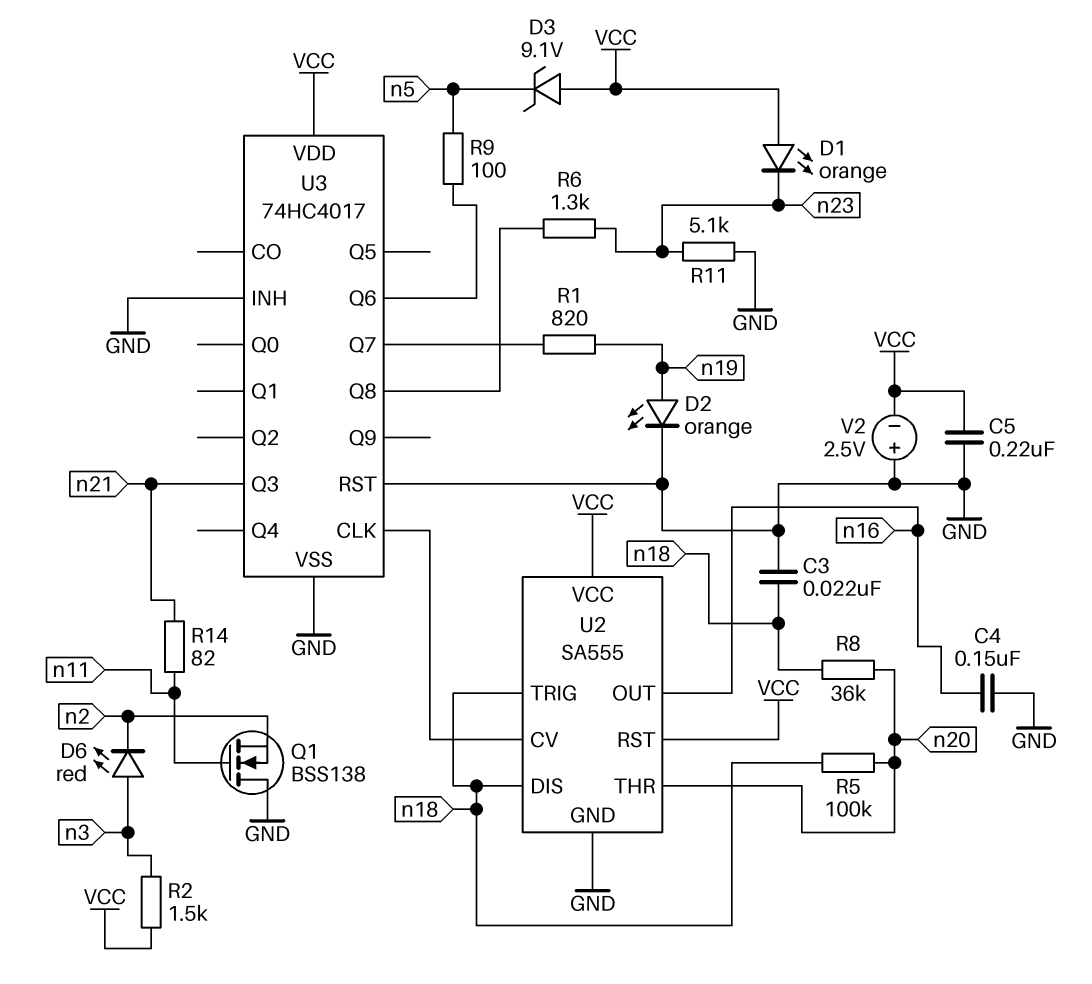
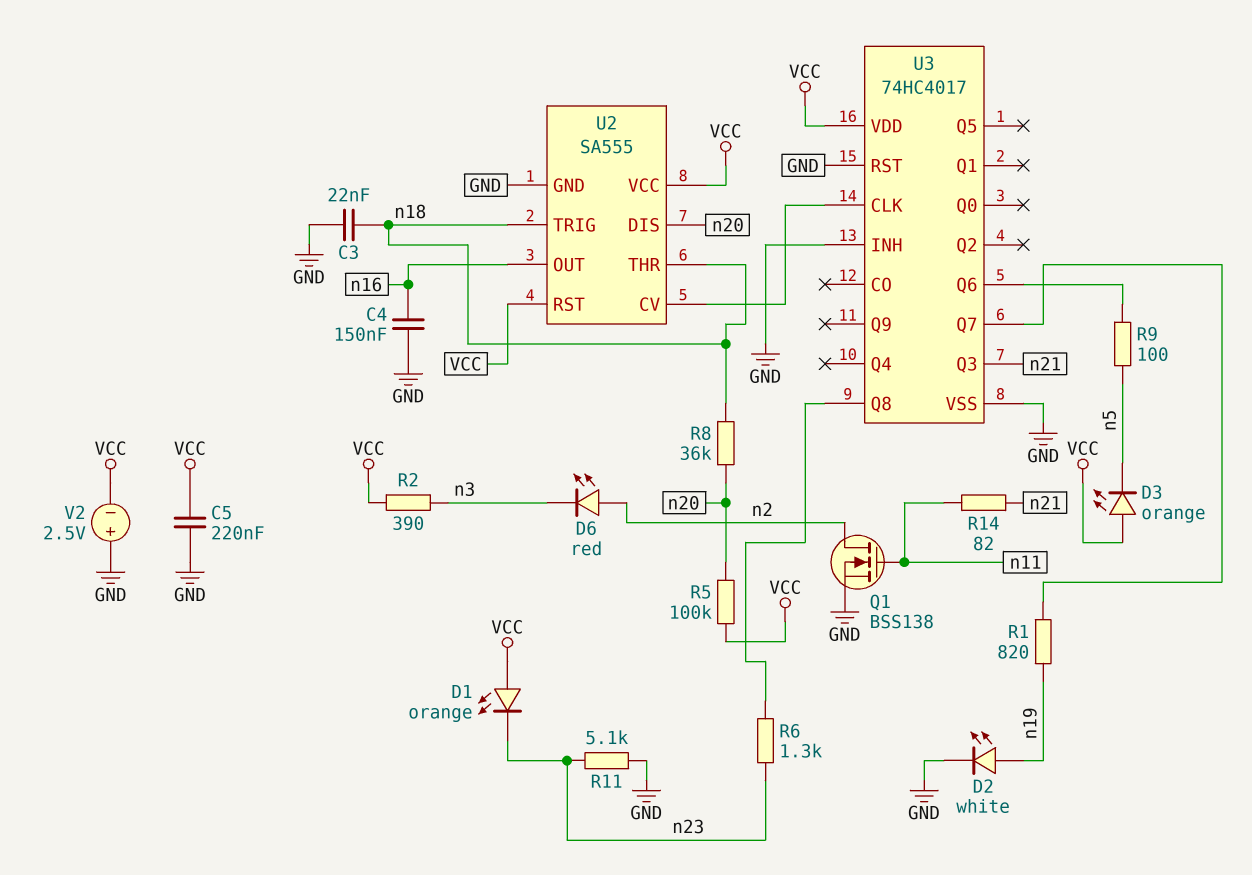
D2: LED orange (A n19, K GND) -> LED white (A n19, K GND)
D3: zener 9.1V (A VCC, K n5) -> LED orange (A VCC, K n5)
D6: LED red (A n3, K n2) -> LED red (A n2, K n3)
Q1: NMOS BSS138 (G n11, D GND, S n2) -> NMOS BSS138 (G n11, D n2, S GND)
R2: 1.5k (VCC, n3) -> 390 (VCC, n3)
R5: 100k (n18, n20) -> 100k (VCC, n20)
U2 pin DIS: n18 -> n20
U2 pin THR: n20 -> n18

